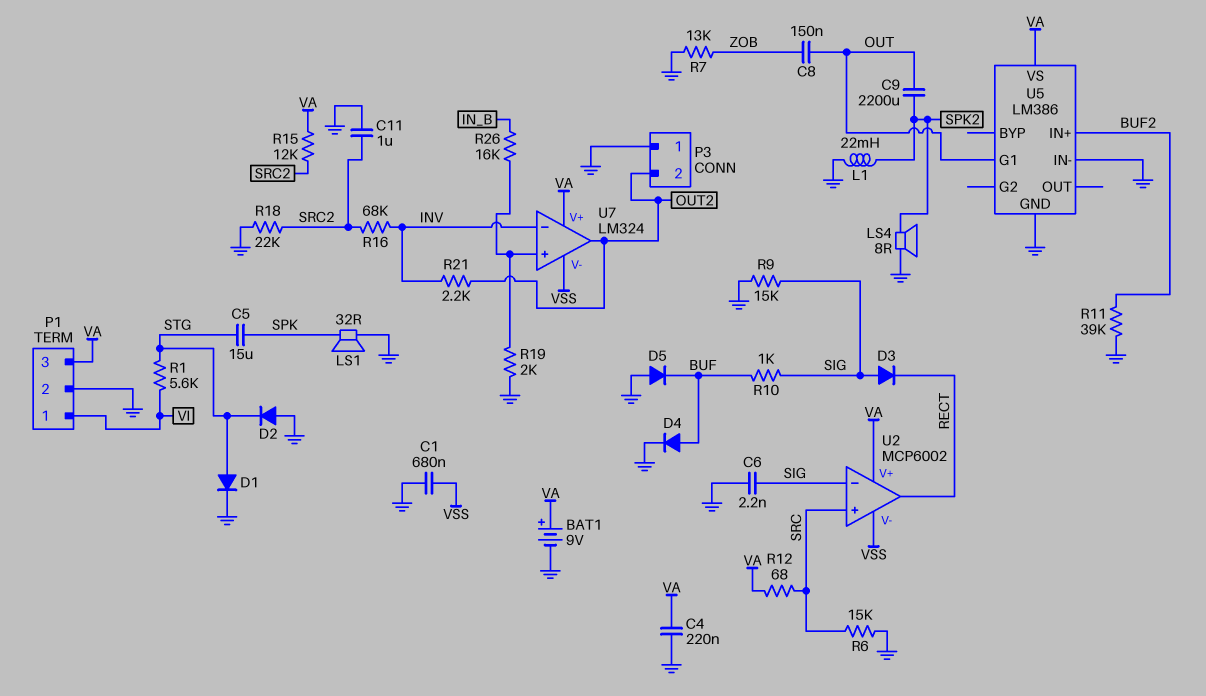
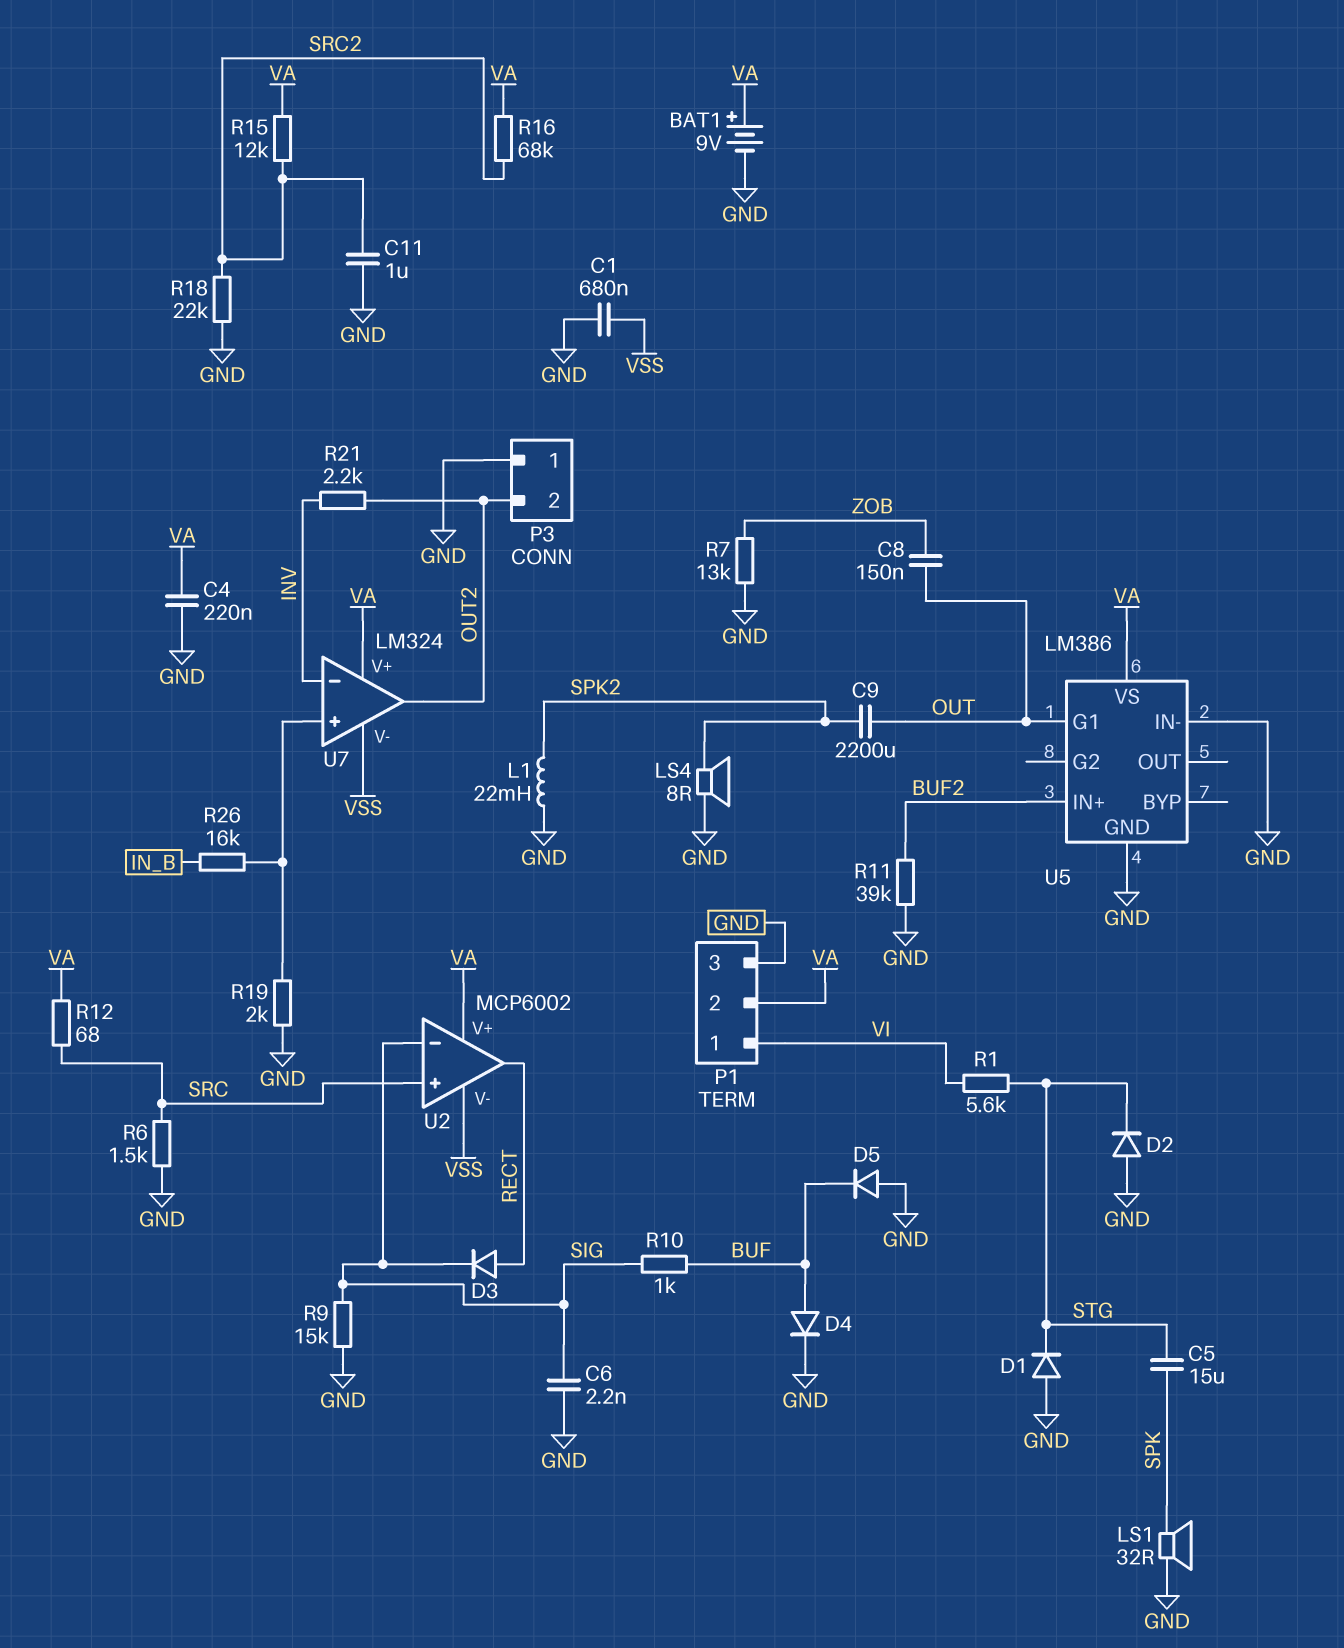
D1: diode (A STG, K GND) -> diode (A GND, K STG)
D3: diode (A SIG, K RECT) -> diode (A RECT, K SIG)
P1 pin 2: GND -> VA
P1 pin 3: VA -> GND
R6: 15k (GND, SRC) -> 1.5k (GND, SRC)
R16: 68k (INV, SRC2) -> 68k (SRC2, VA)

